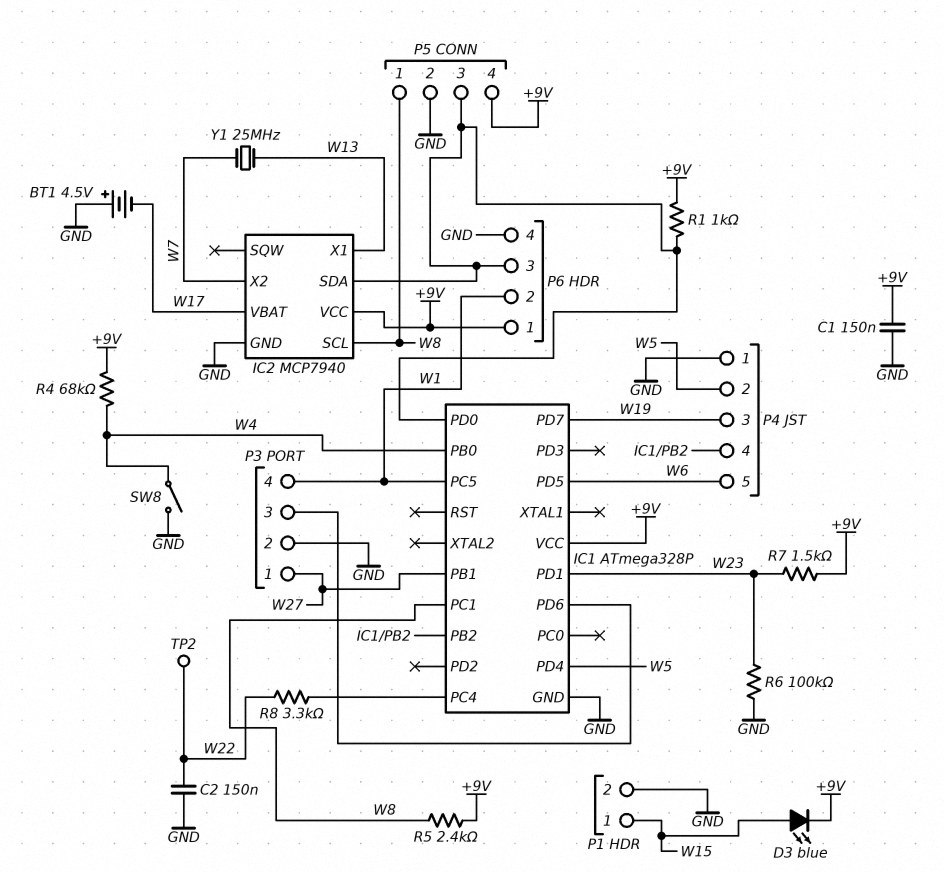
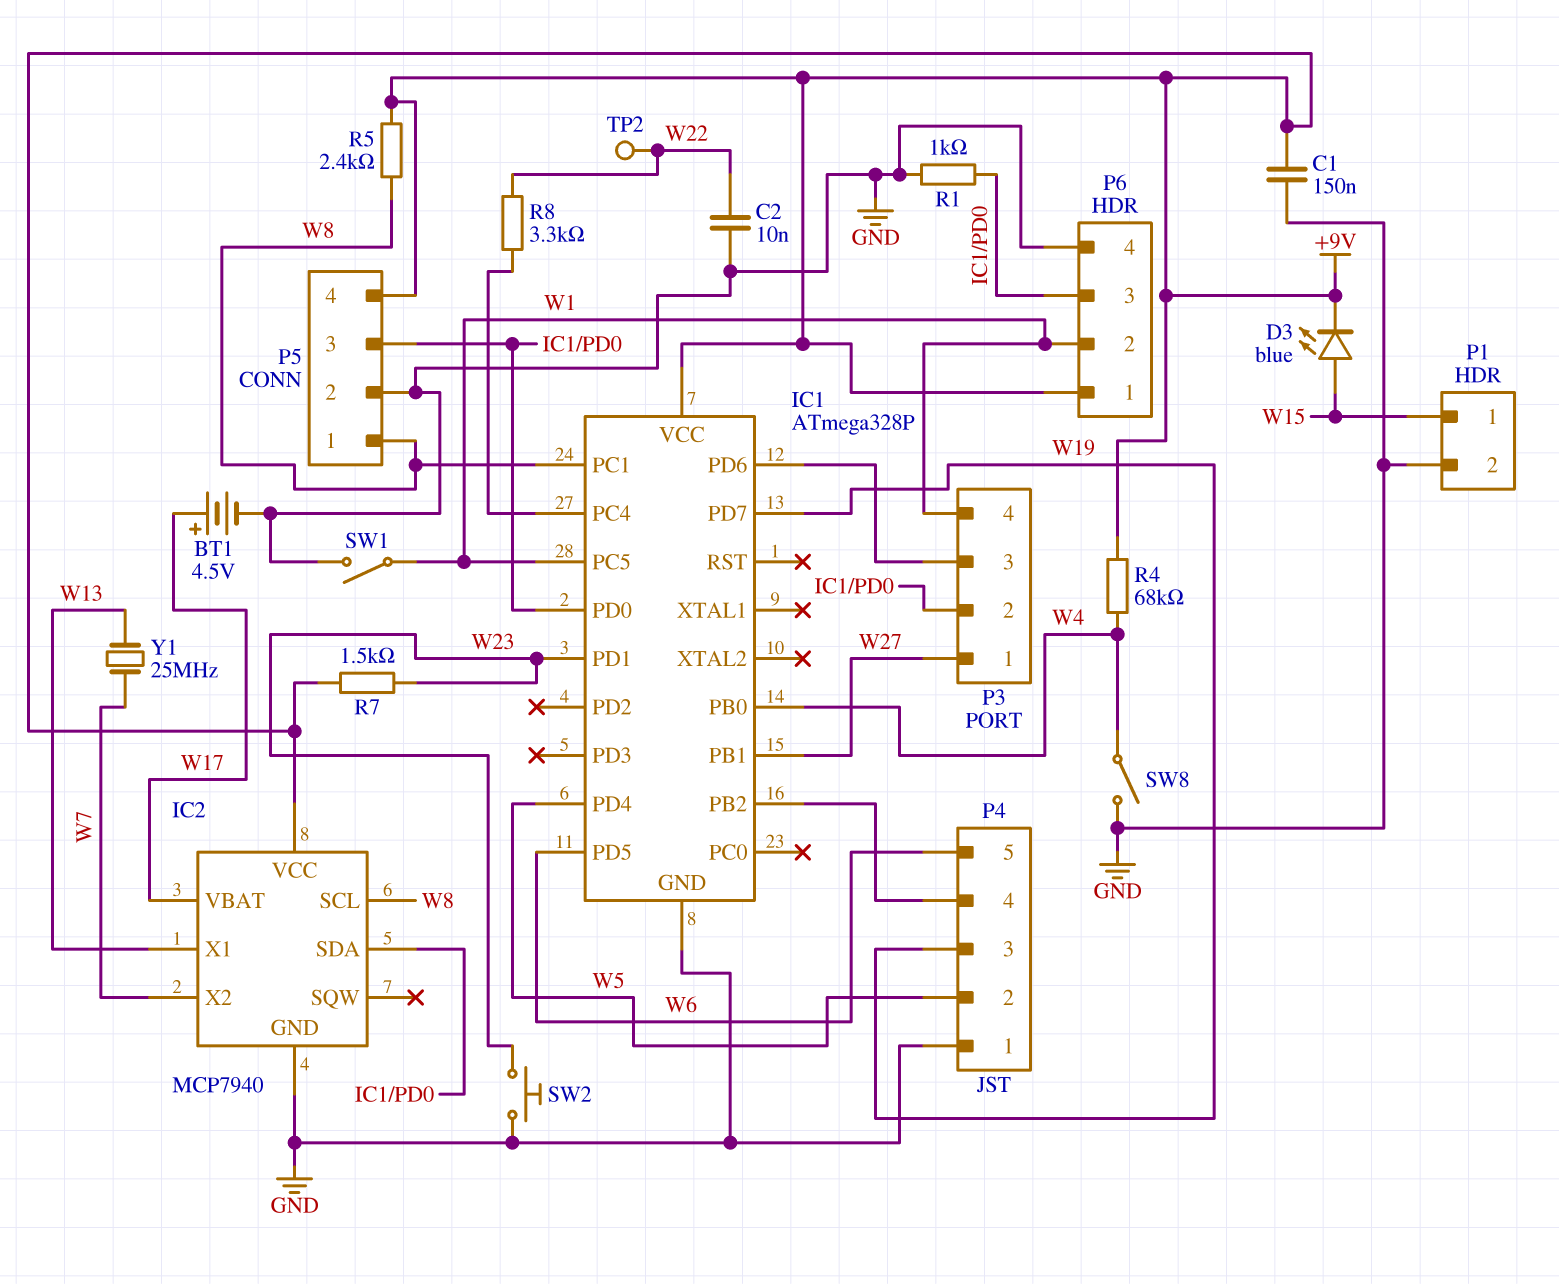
BT1: 4.5V (plus GND, minus W17) -> 4.5V (plus W17, minus GND)
C2: 150nF (GND, W22) -> 10nF (GND, W22)
P3 pin 2: GND -> IC1/PD0
R1: 1k (+9V, IC1/PD0) -> 1k (GND, IC1/PD0)
R6: 100k (GND, W23) -> none
SW1: none -> switch (GND, W1)
SW2: none -> button (GND, W23)

